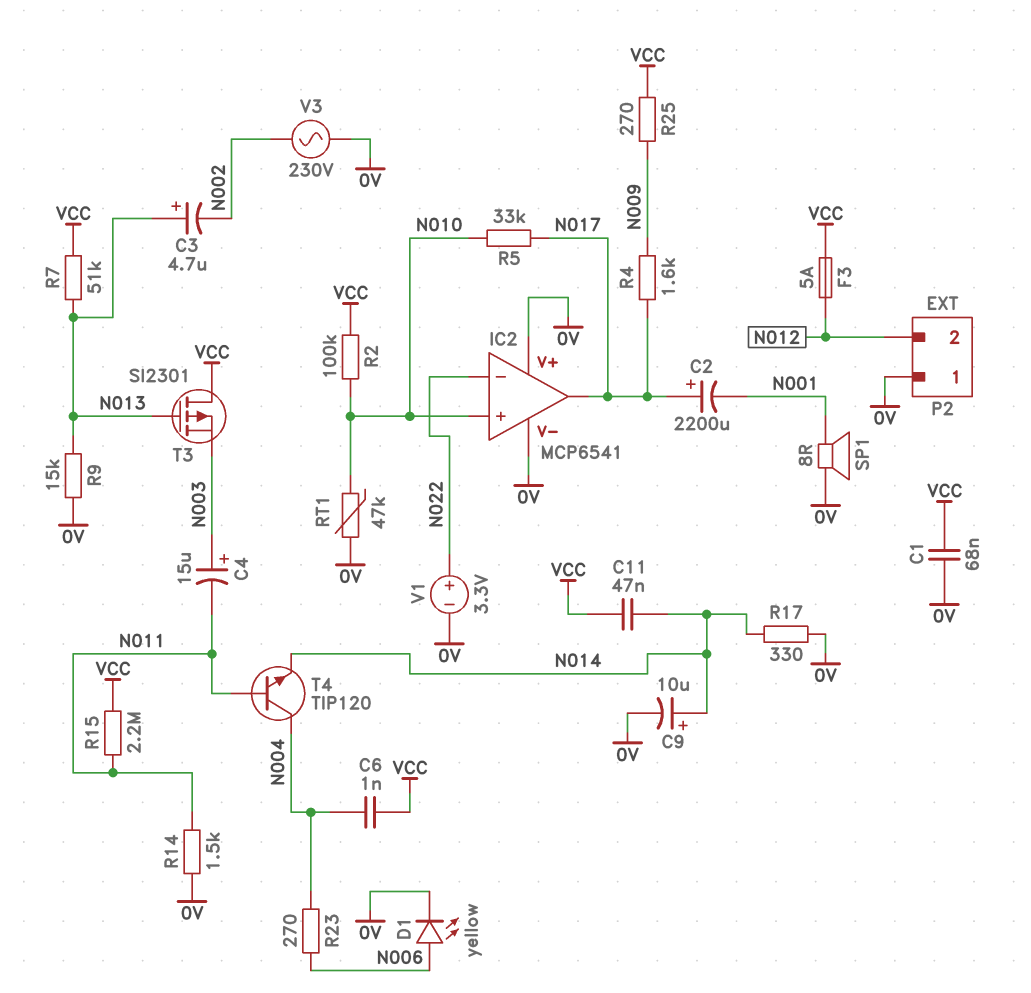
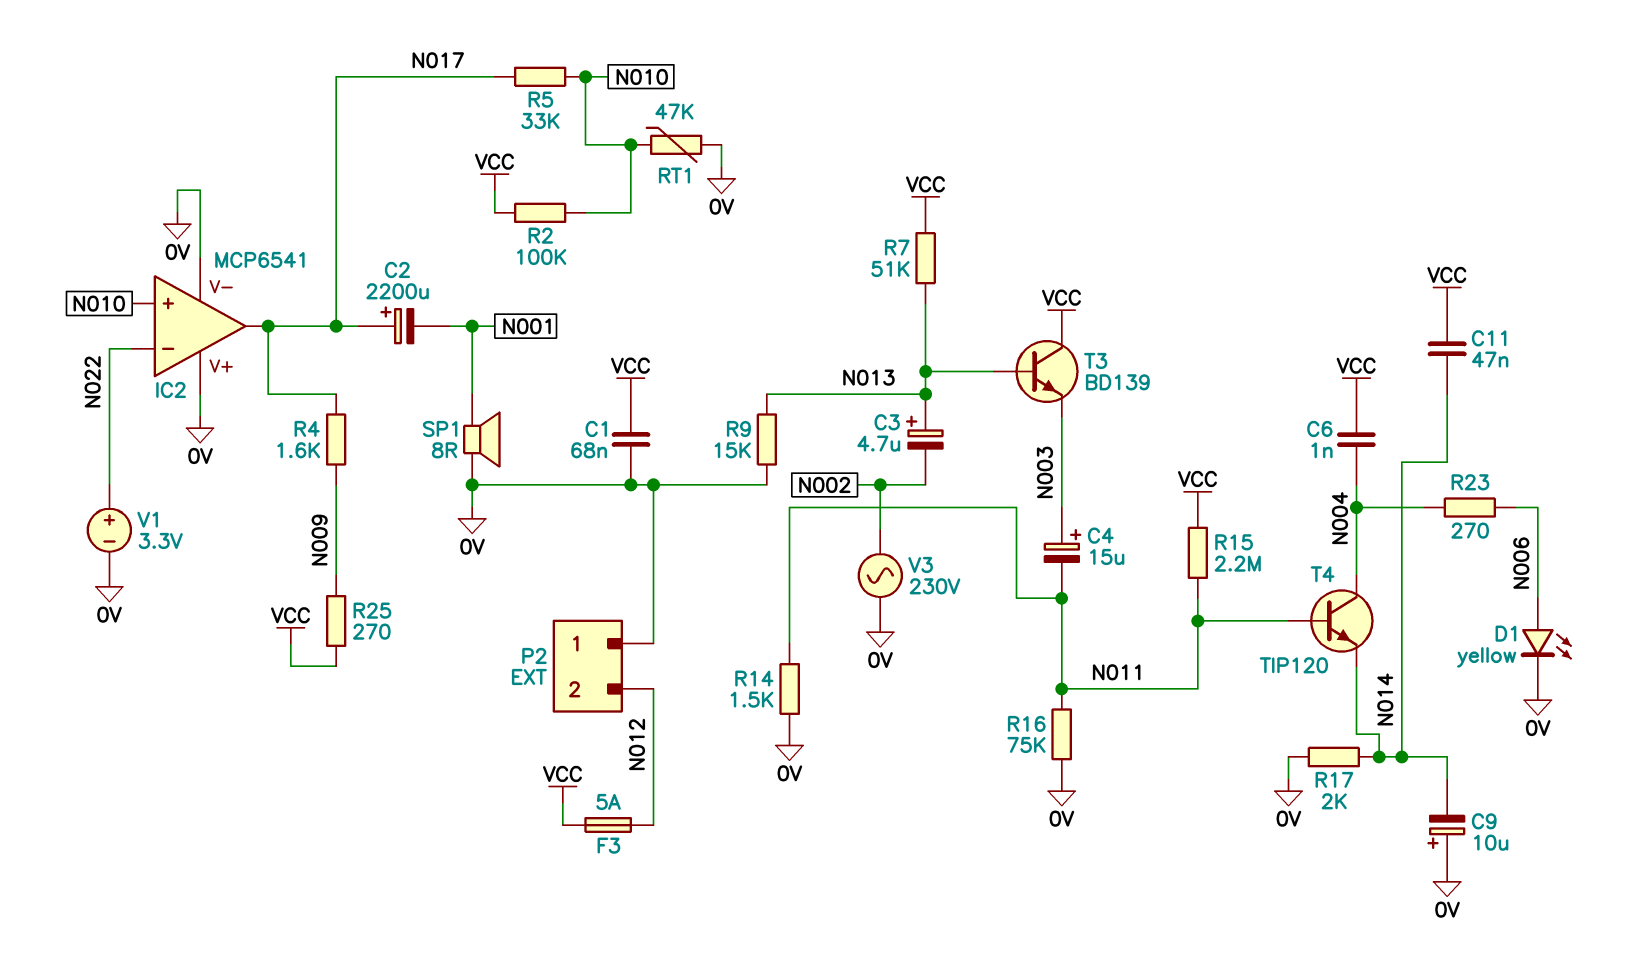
C9: 10uF (plus N014, minus 0V) -> 10uF (plus 0V, minus N014)
R16: none -> 75k (0V, N011)
R17: 330 (0V, N014) -> 2k (0V, N014)
T3: PMOS SI2301 (G N013, D VCC, S N003) -> NPN BD139 (B N013, C VCC, E N003)

